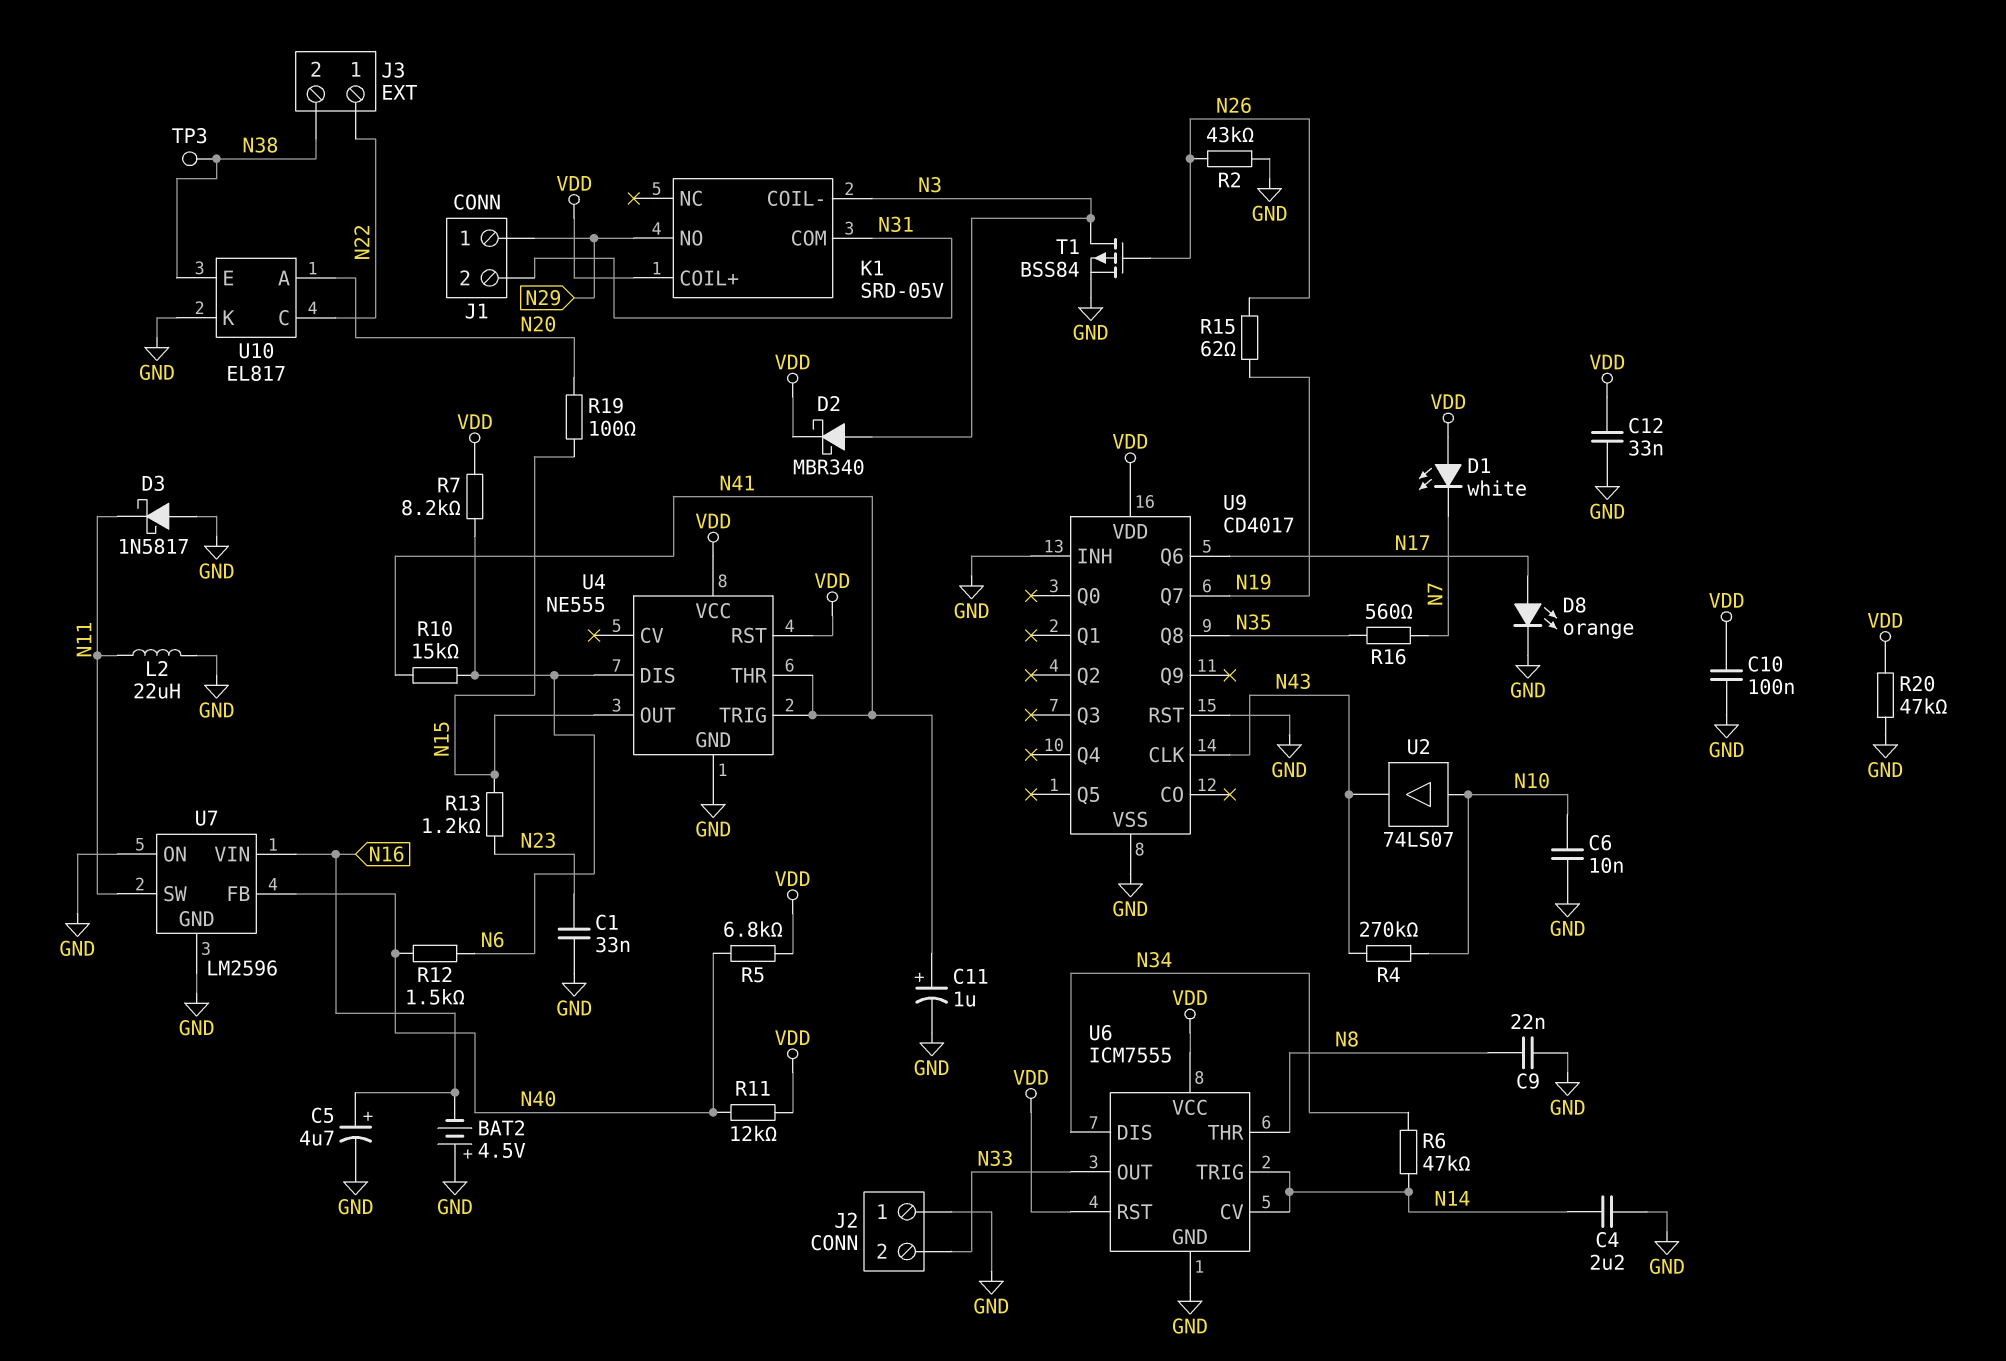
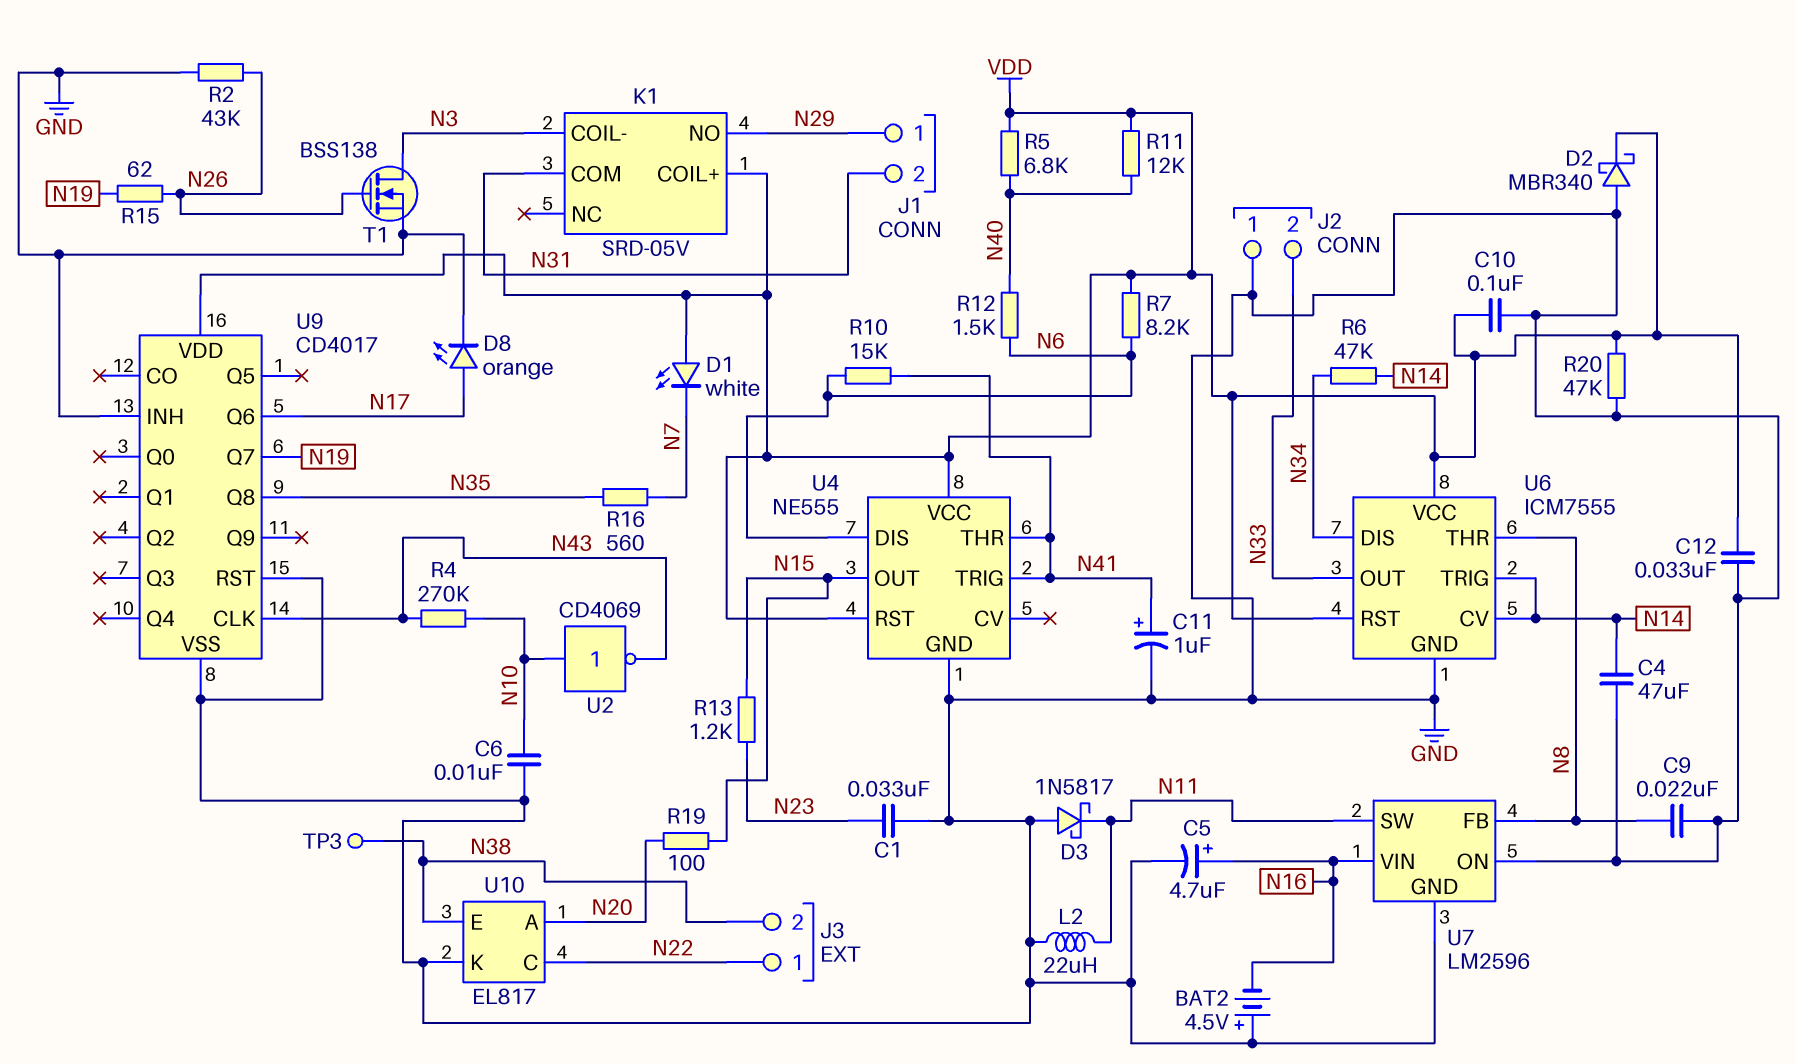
C4: 2.2uF (GND, N14) -> 47uF (GND, N14)
D2: schottky MBR340 (A N3, K VDD) -> schottky MBR340 (A GND, K VDD)
T1: PMOS BSS84 (G N26, D N3, S GND) -> NMOS BSS138 (G N26, D N3, S GND)
U2: buffer 74LS07 (in N10, out N43) -> NOT CD4069 (in N10, out N43)
U7 pin FB: N40 -> N8

